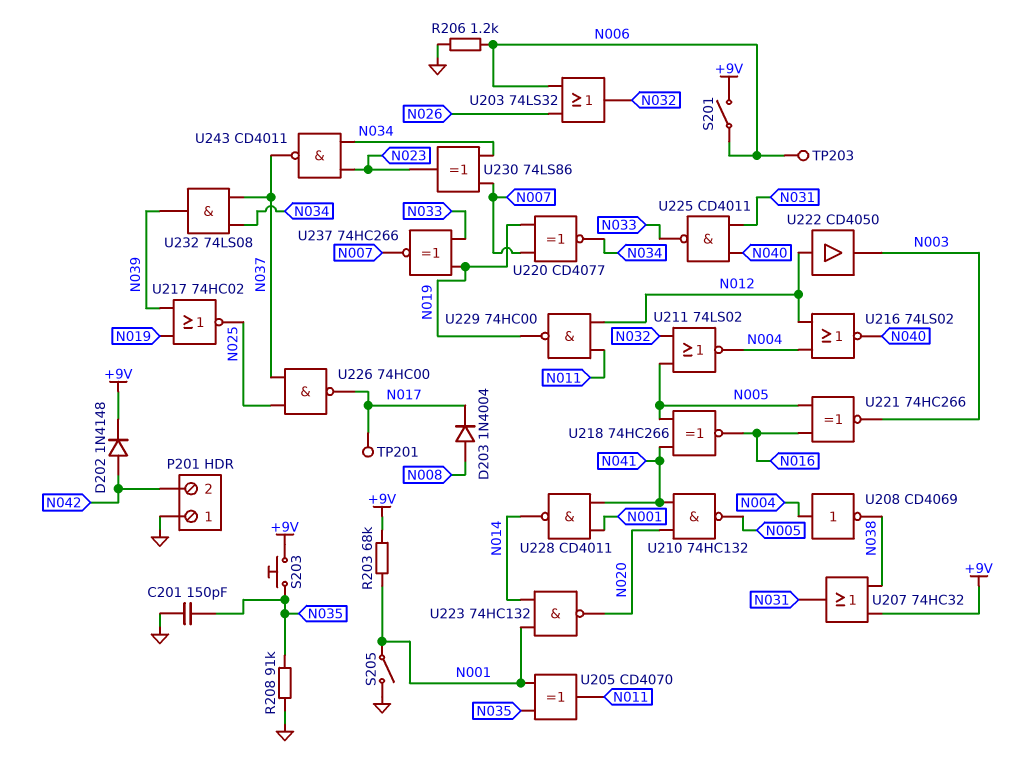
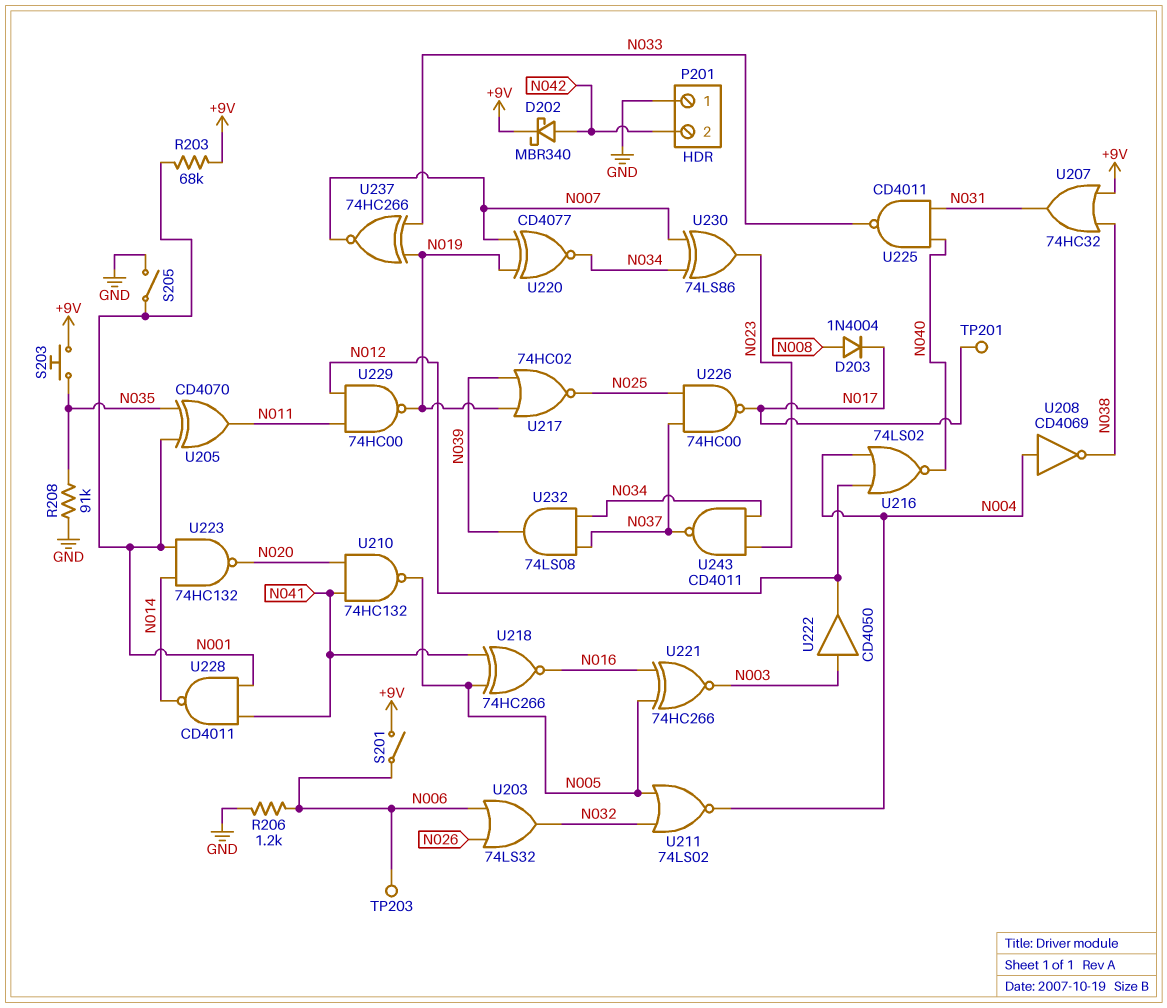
C201: 150pF (GND, N035) -> none
D202: diode 1N4148 (A N042, K +9V) -> schottky MBR340 (A N042, K +9V)
U222: buffer CD4050 (in N012, out N003) -> buffer CD4050 (in N003, out N012)

